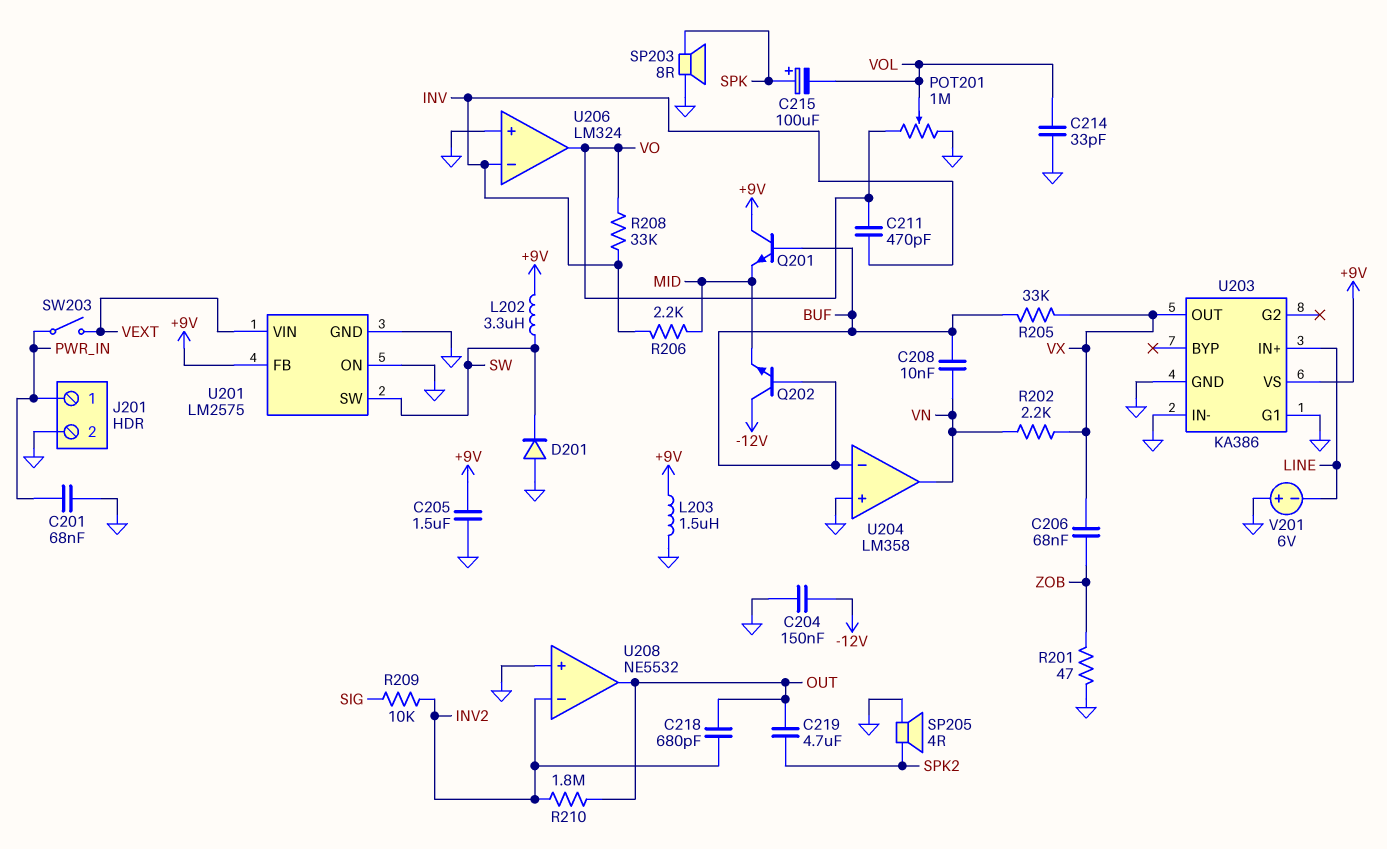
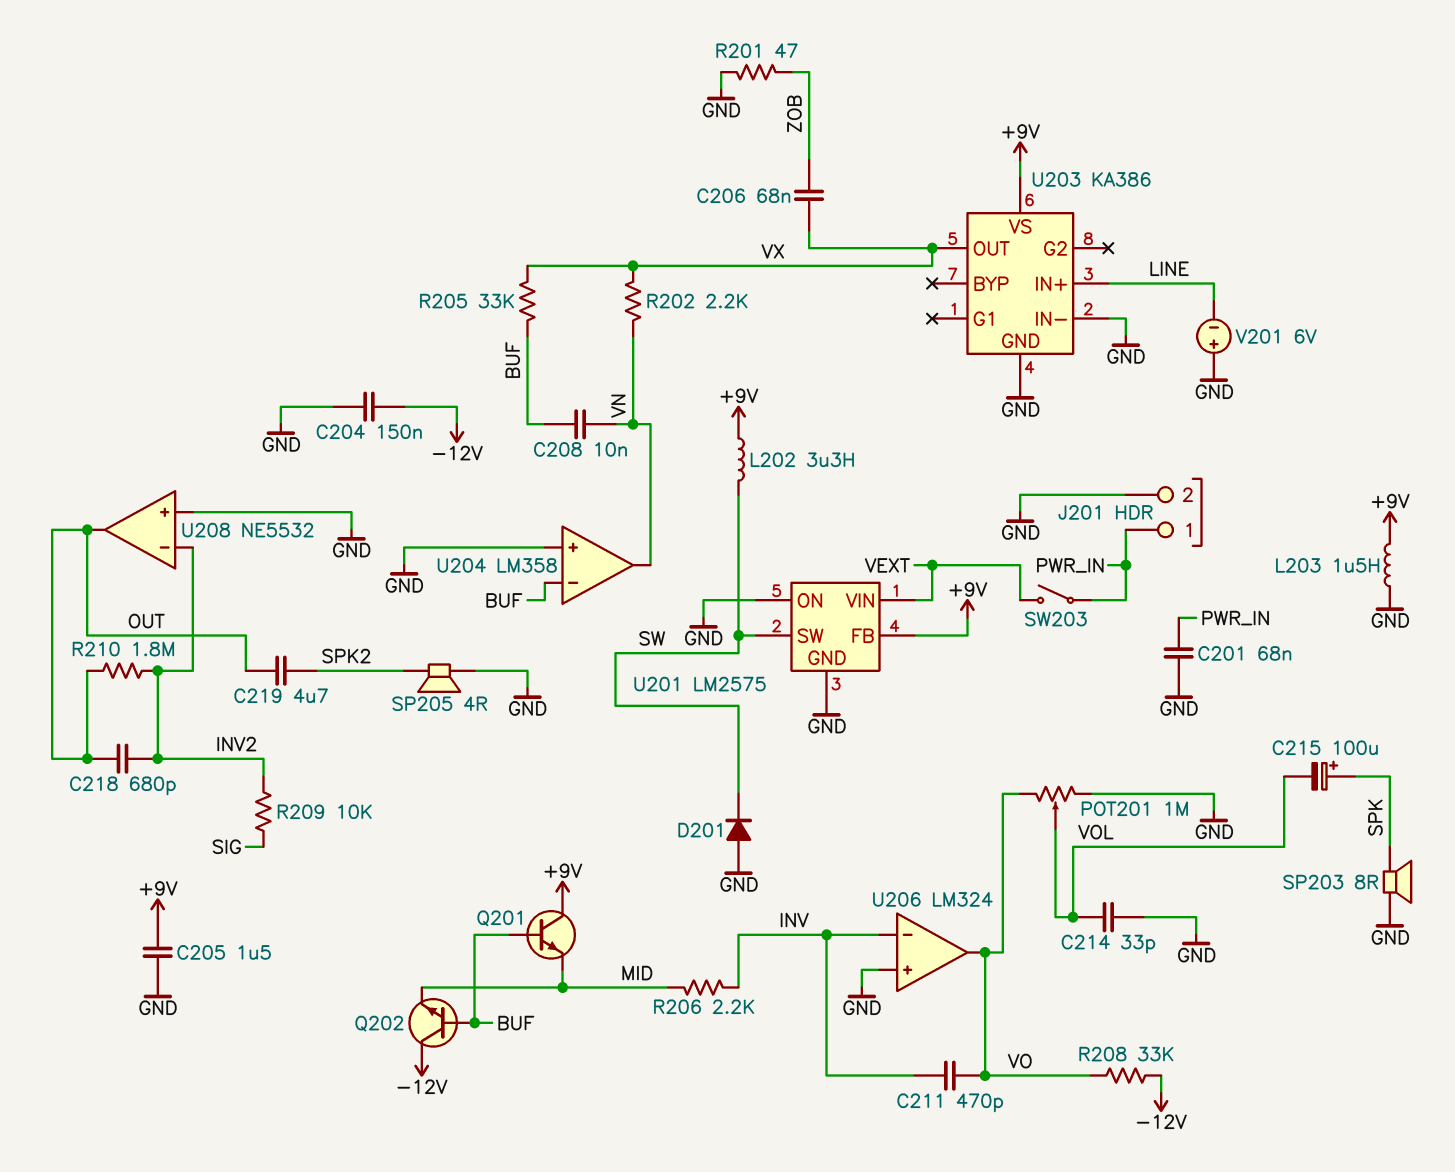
R208: 33k (INV, VO) -> 33k (-12V, VO)
U203 pin G1: GND -> none

